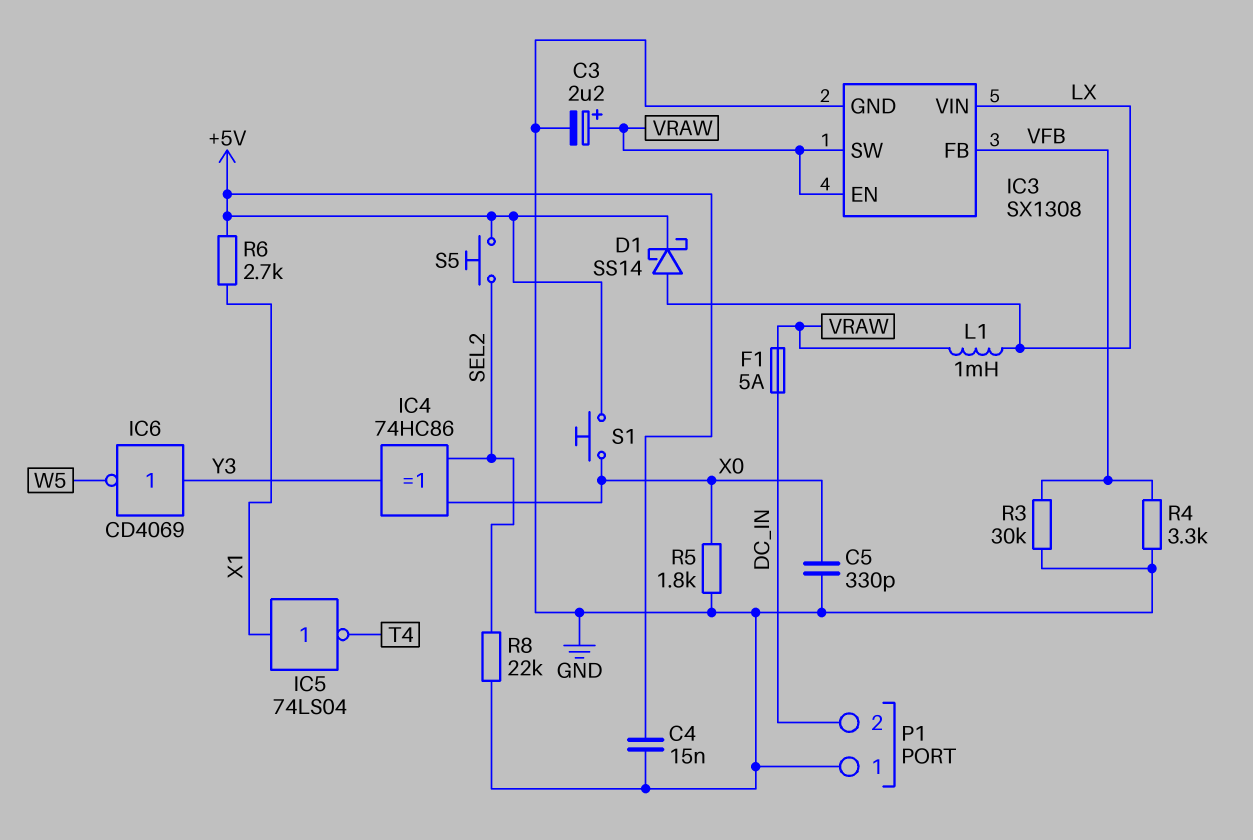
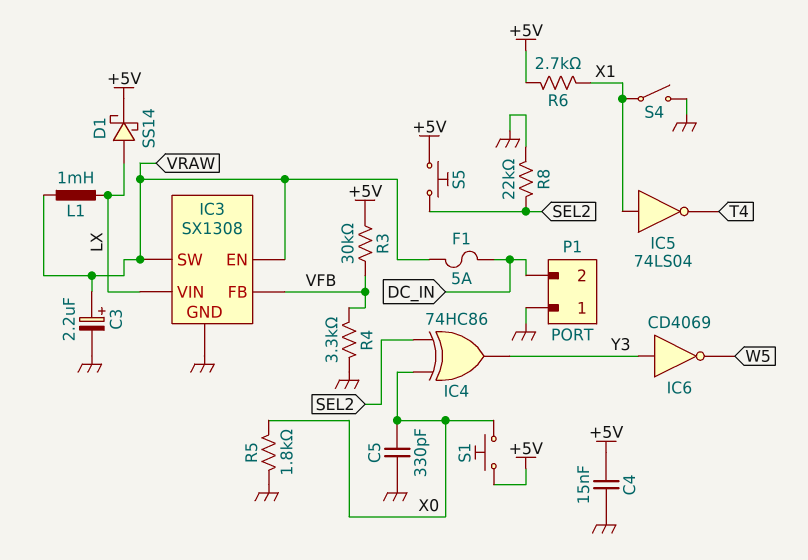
R3: 30k (GND, VFB) -> 30k (+5V, VFB)
S4: none -> switch (GND, X1)

